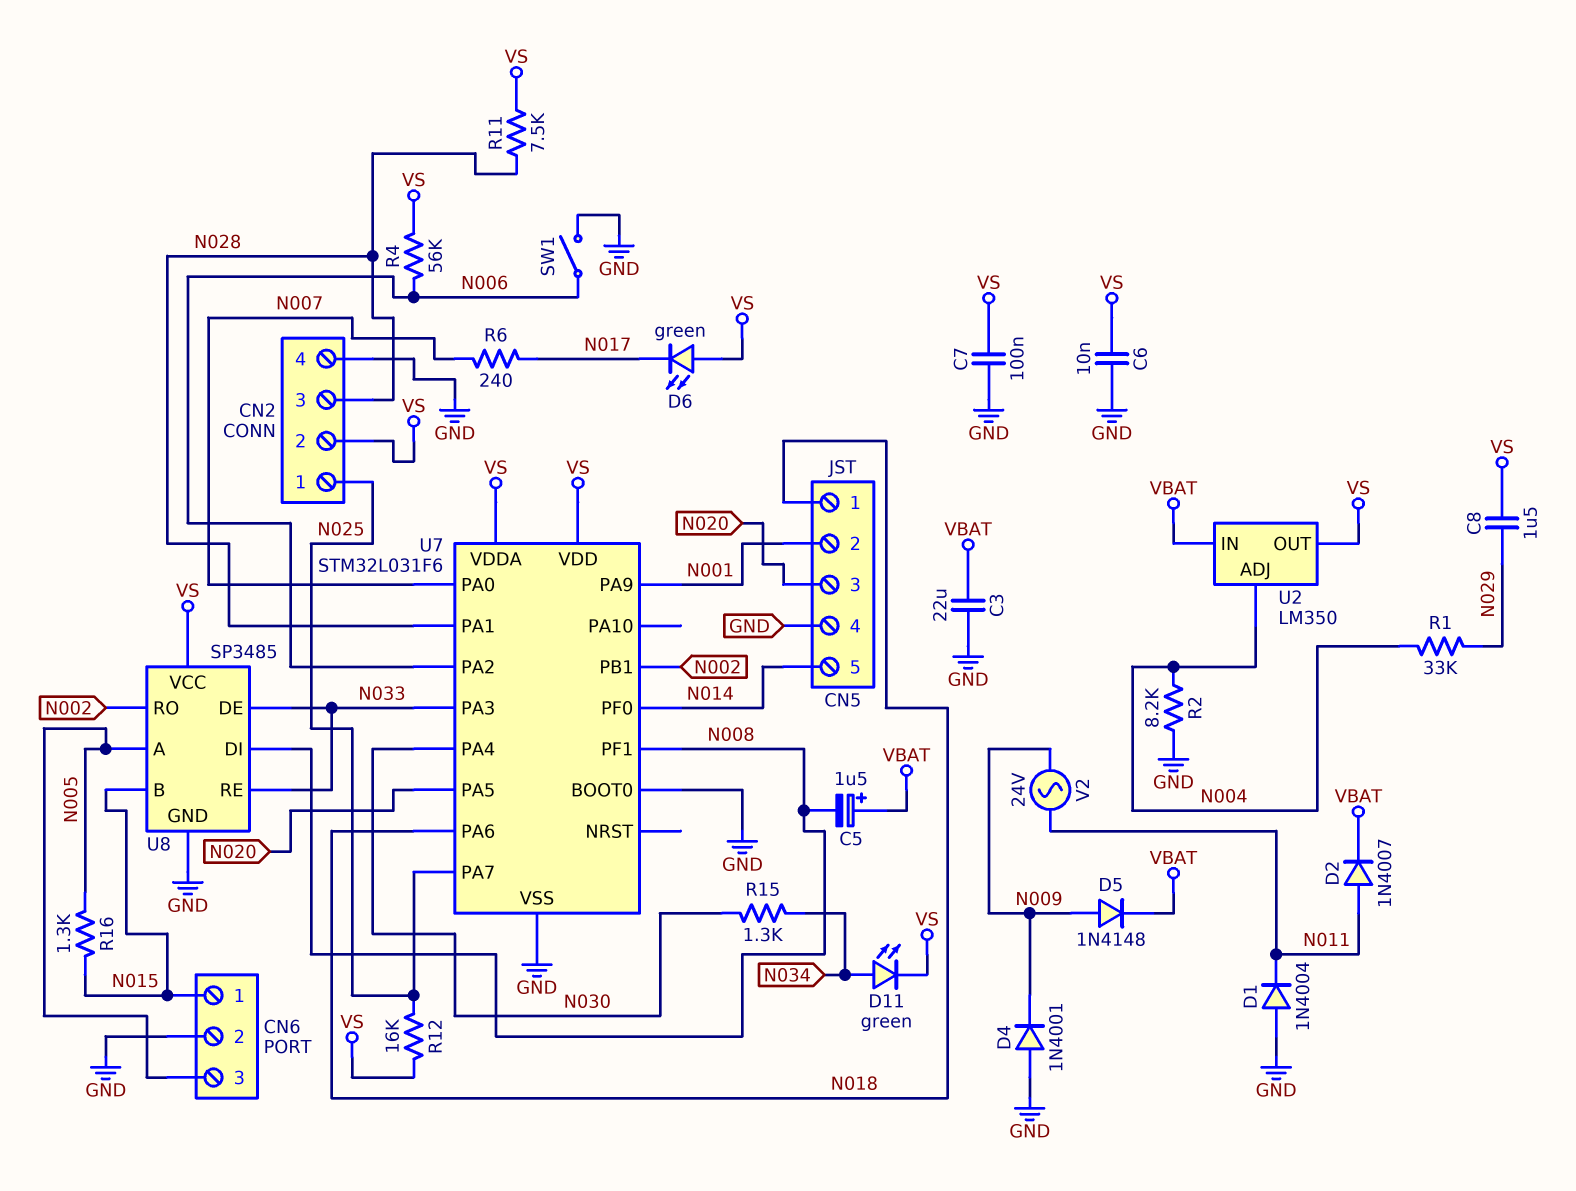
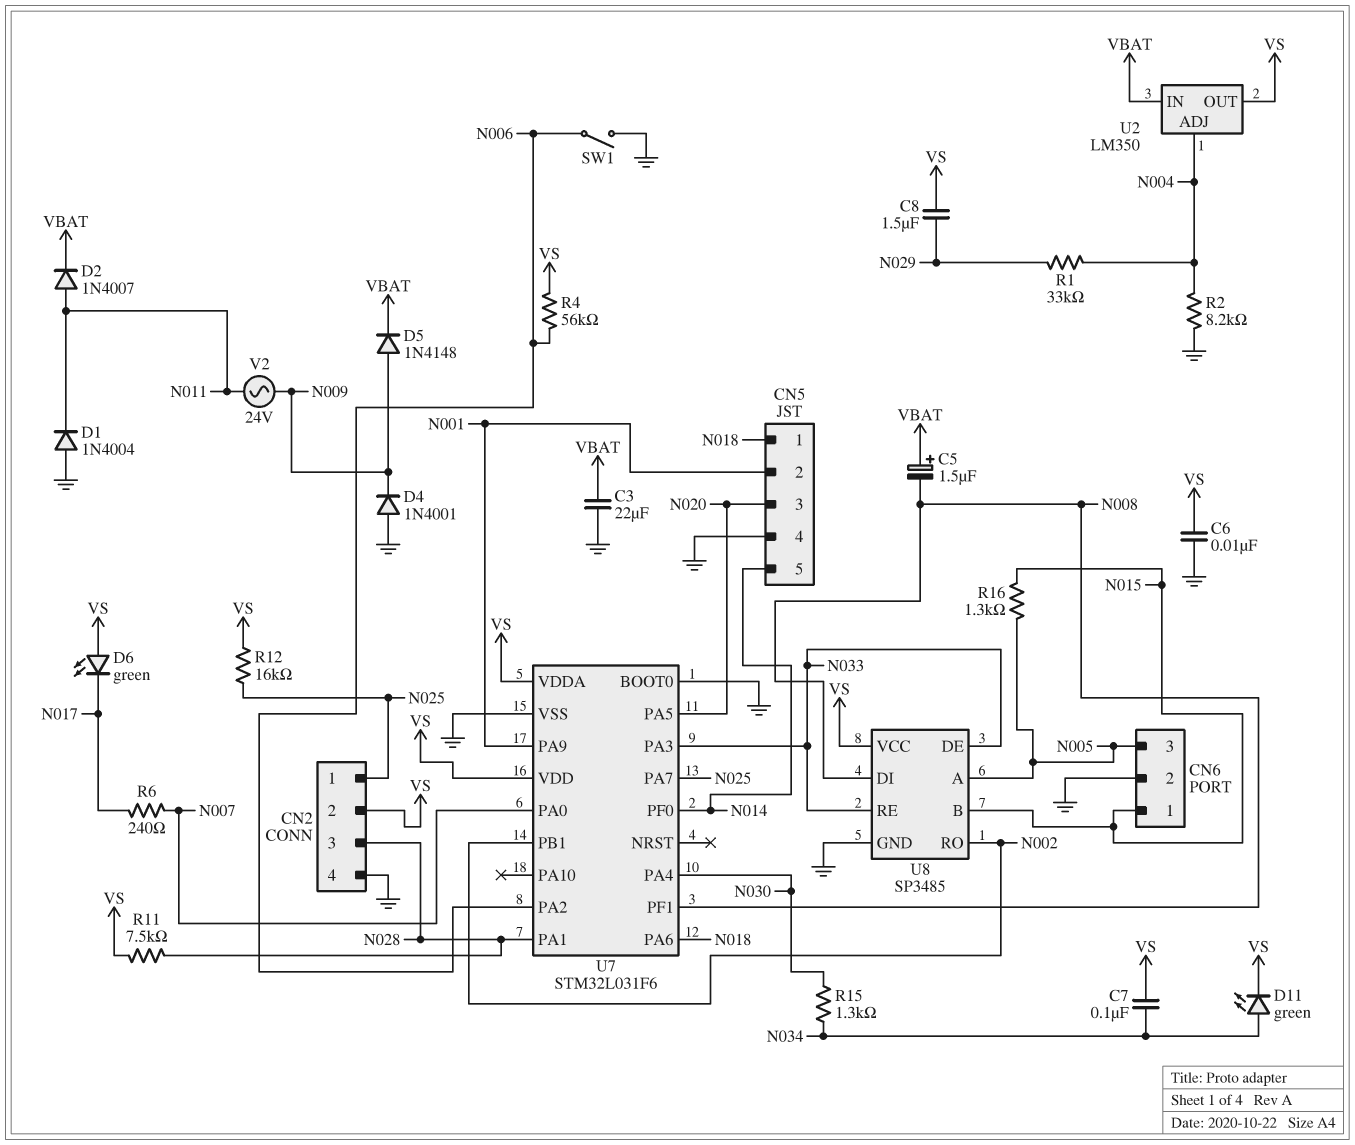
C7: 100nF (GND, VS) -> 100nF (N034, VS)

